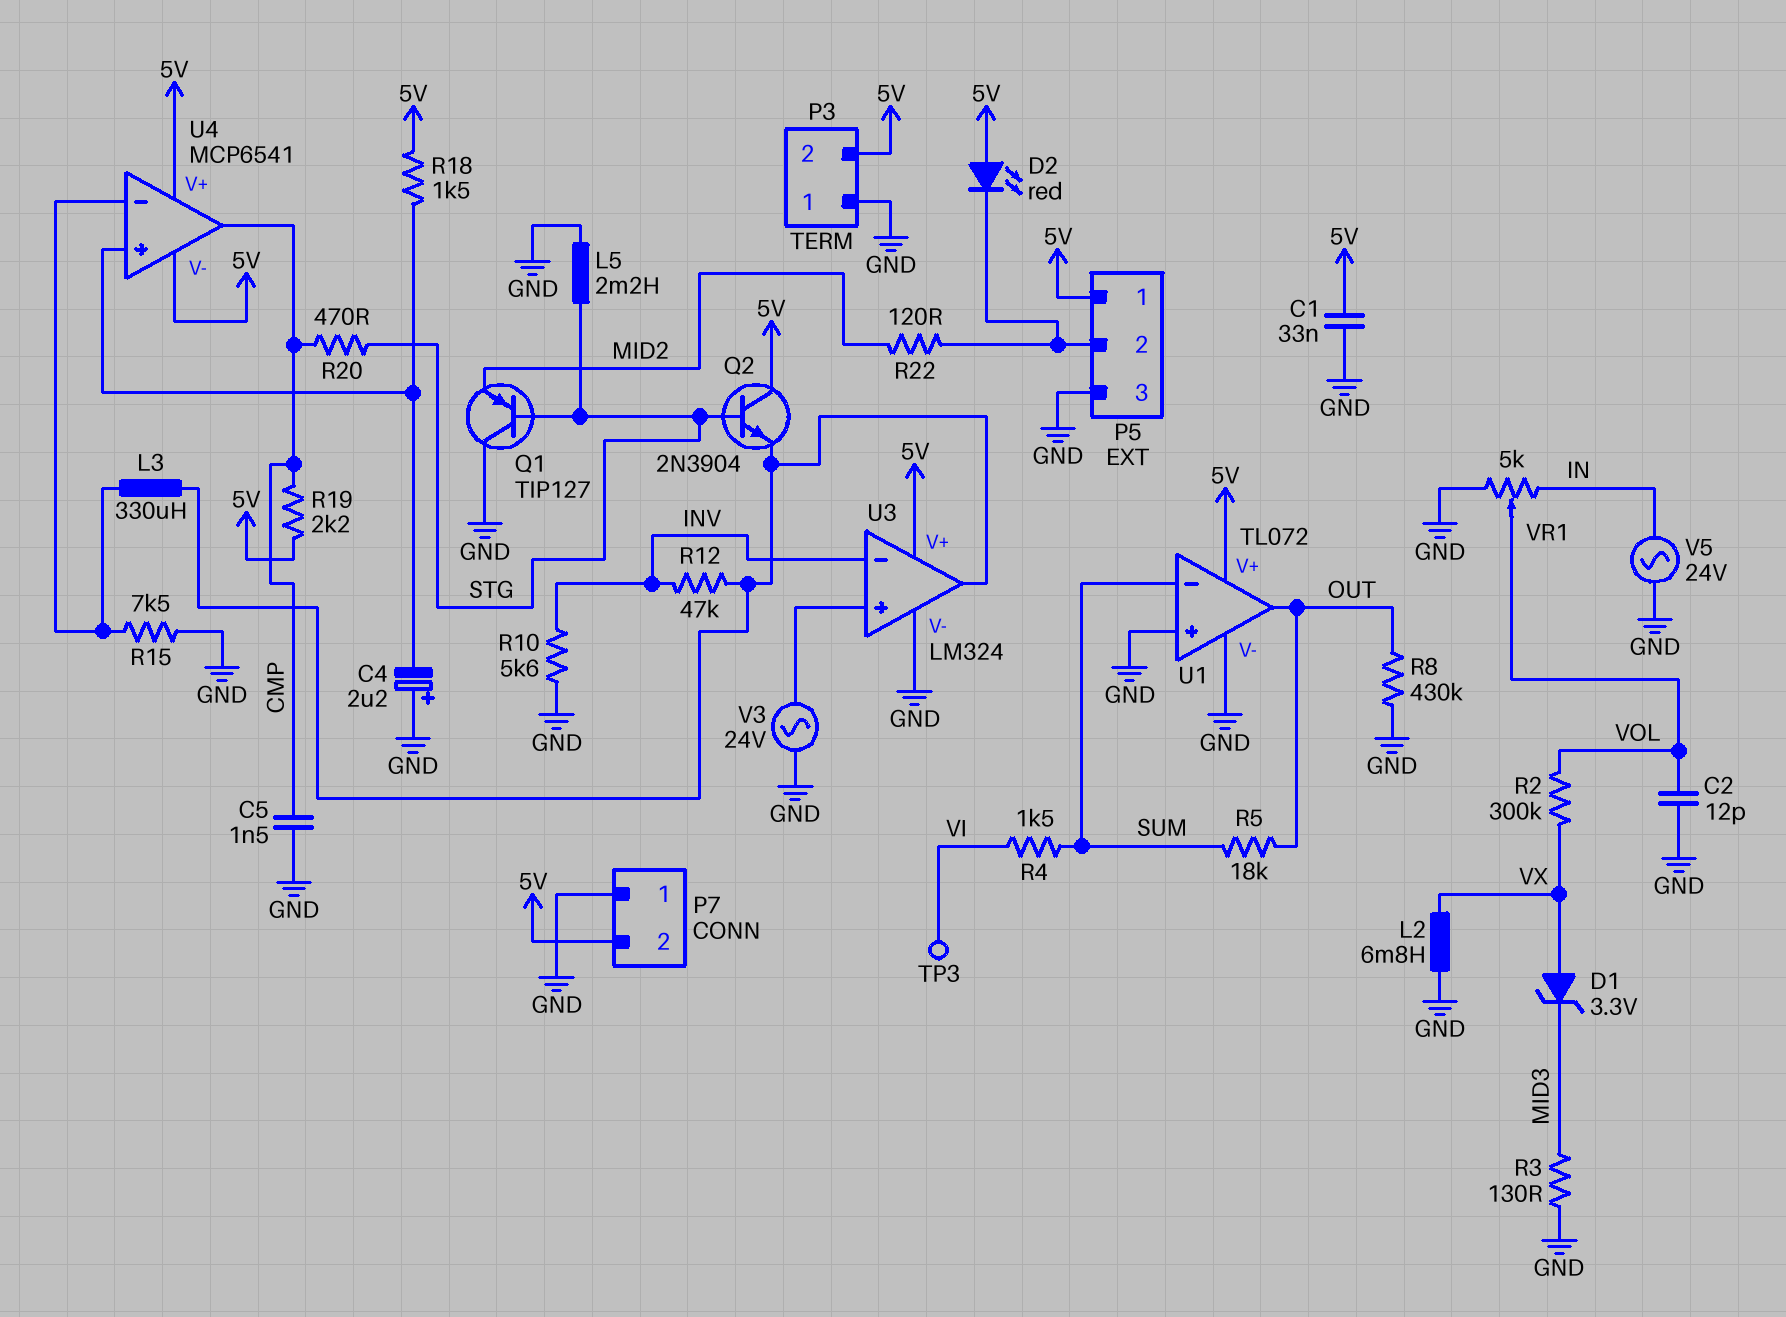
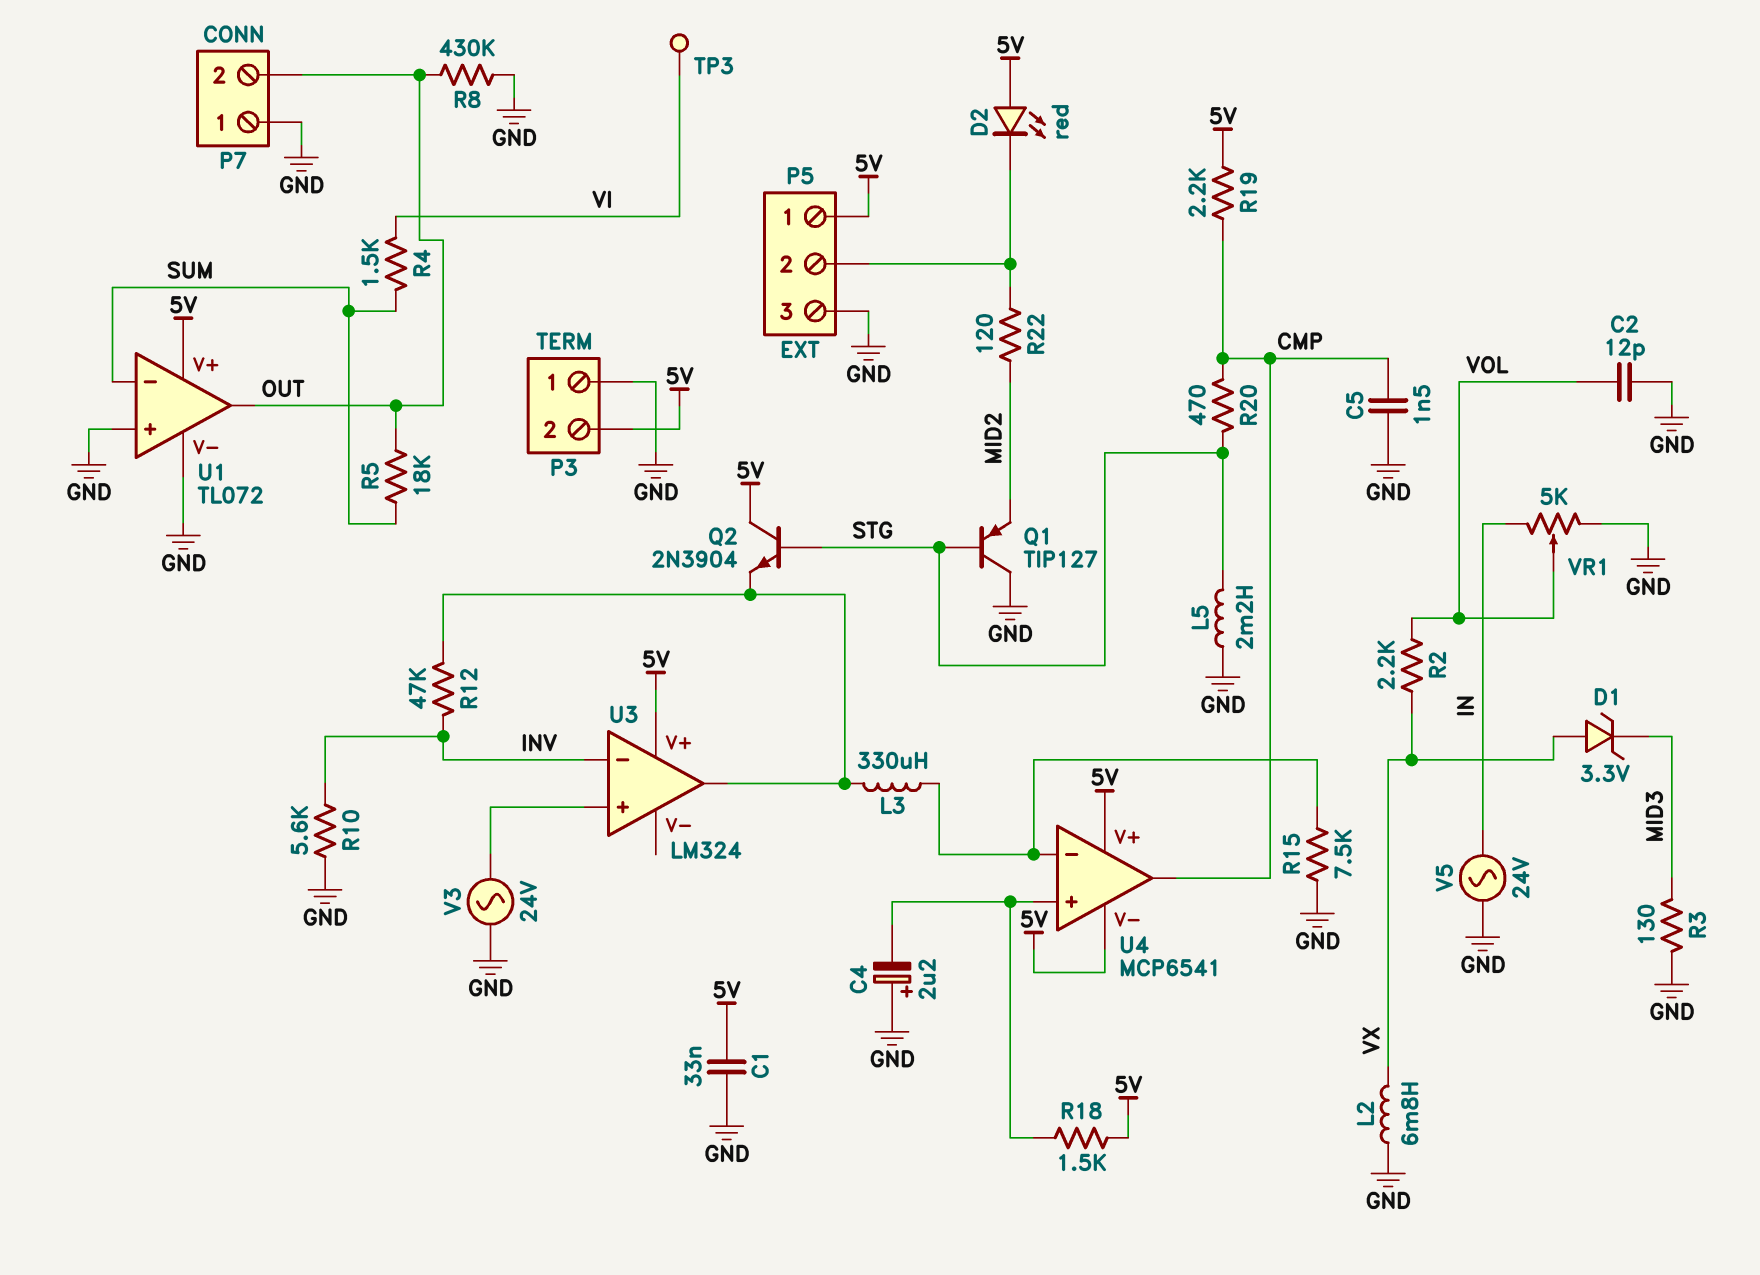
P7 pin 2: 5V -> OUT
R2: 300k (VOL, VX) -> 2.2k (VOL, VX)
U3 pin V-: GND -> none

